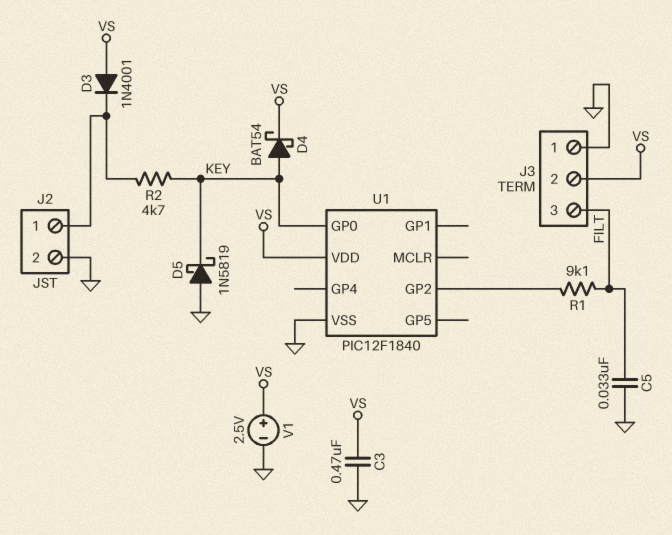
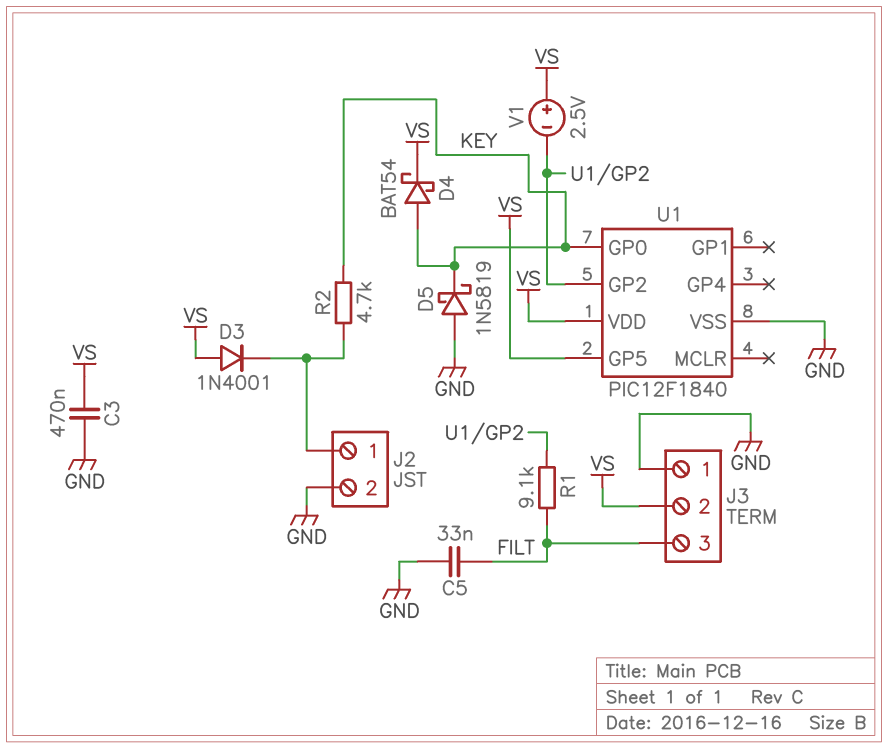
U1 pin GP5: none -> VS
V1: 2.5V (plus VS, minus GND) -> 2.5V (plus VS, minus U1/GP2)

